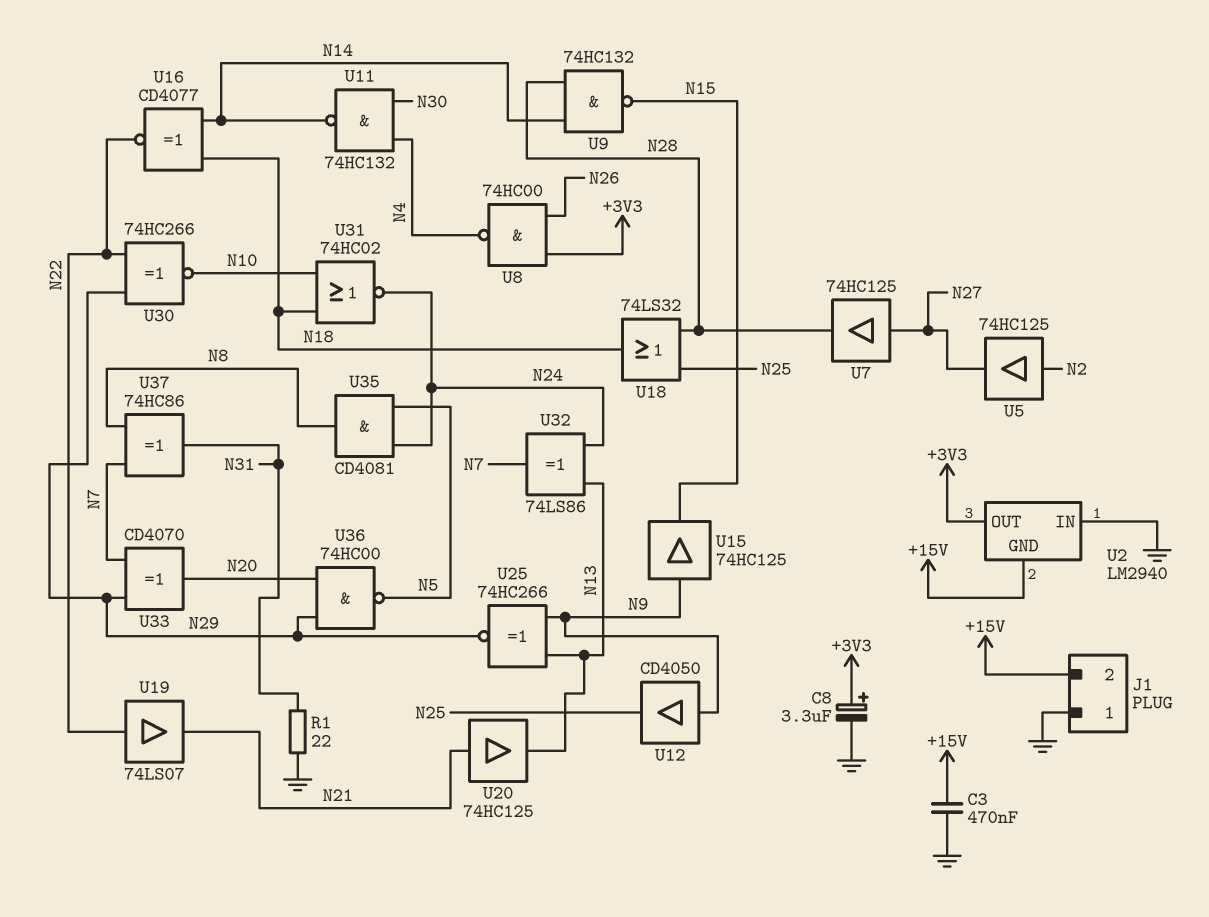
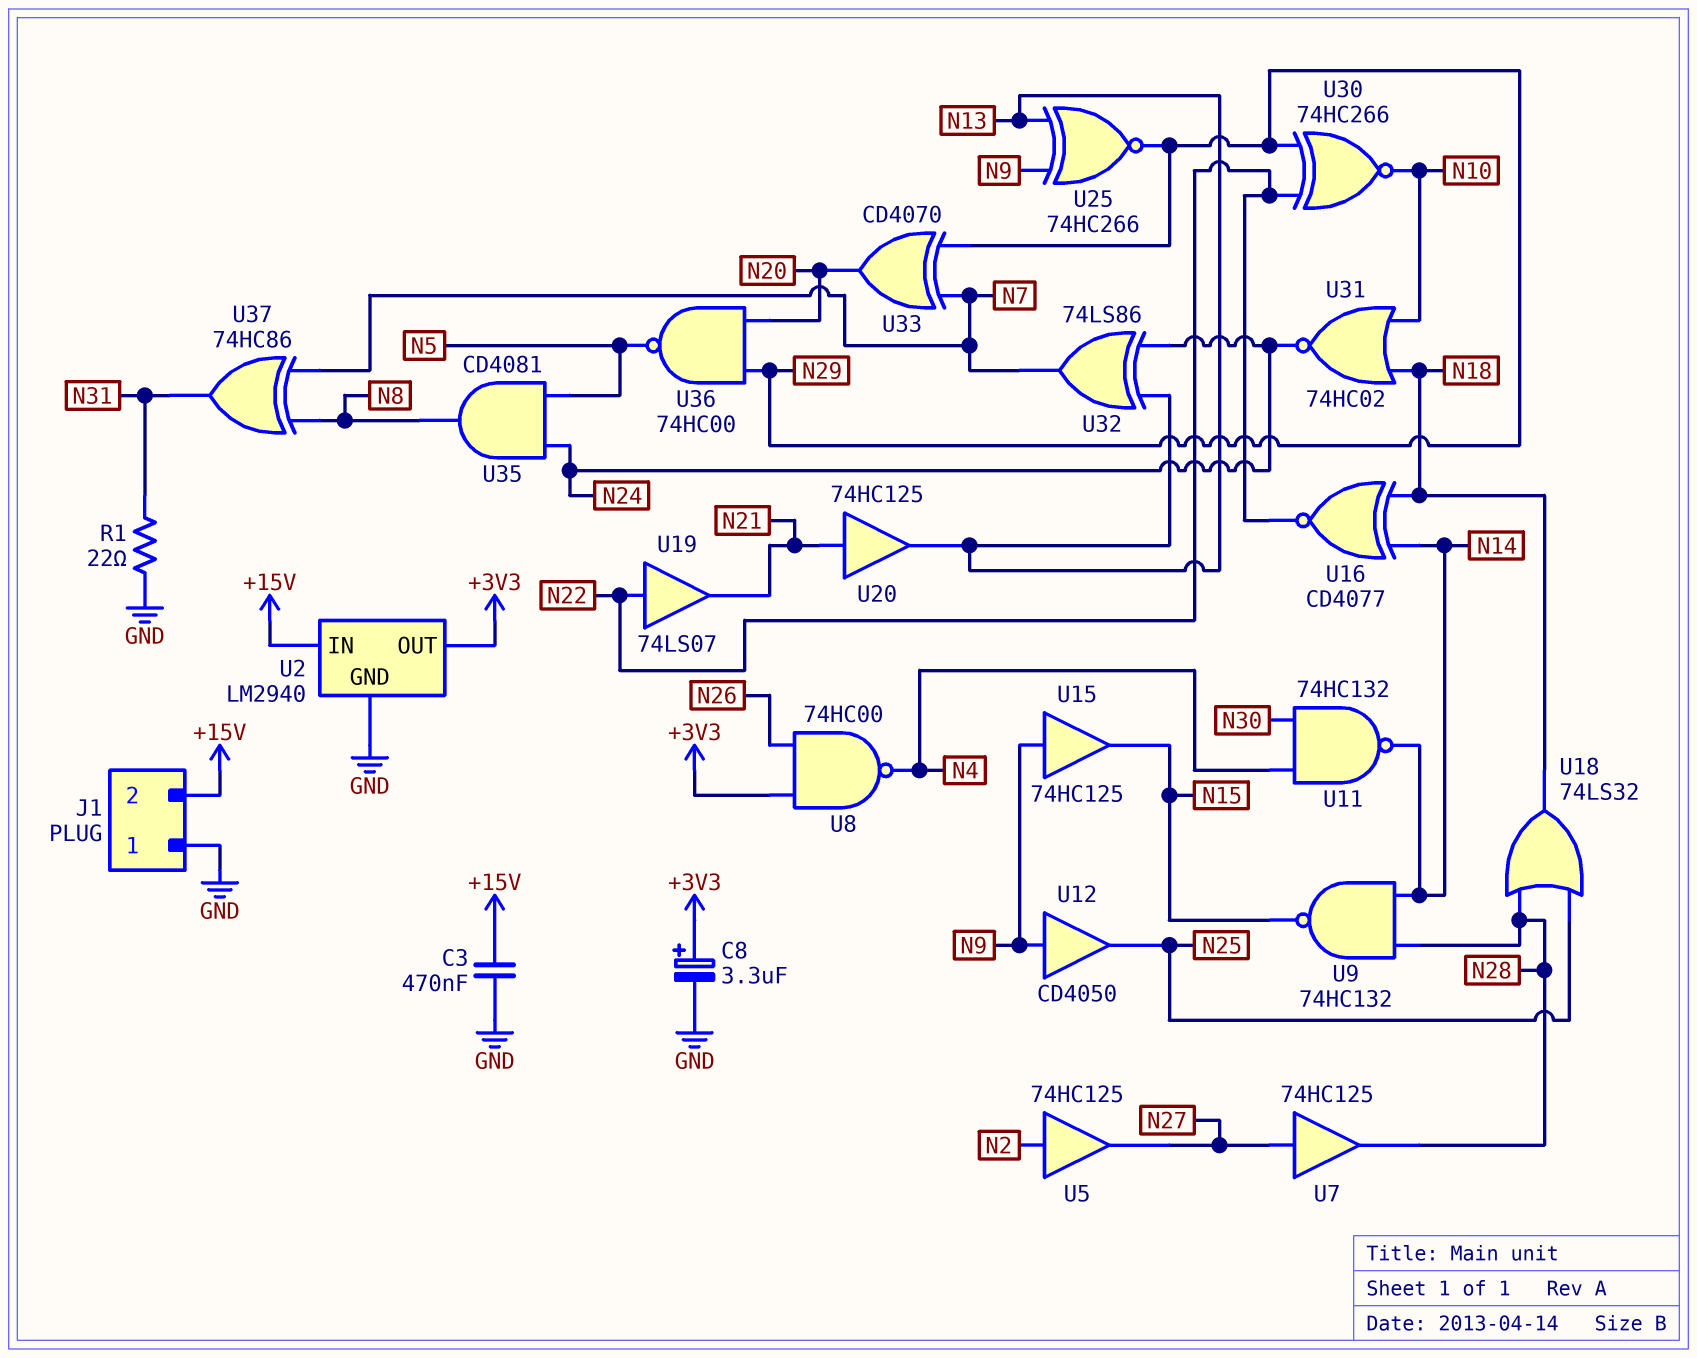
U2 pin GND: +15V -> GND
U2 pin IN: GND -> +15V

